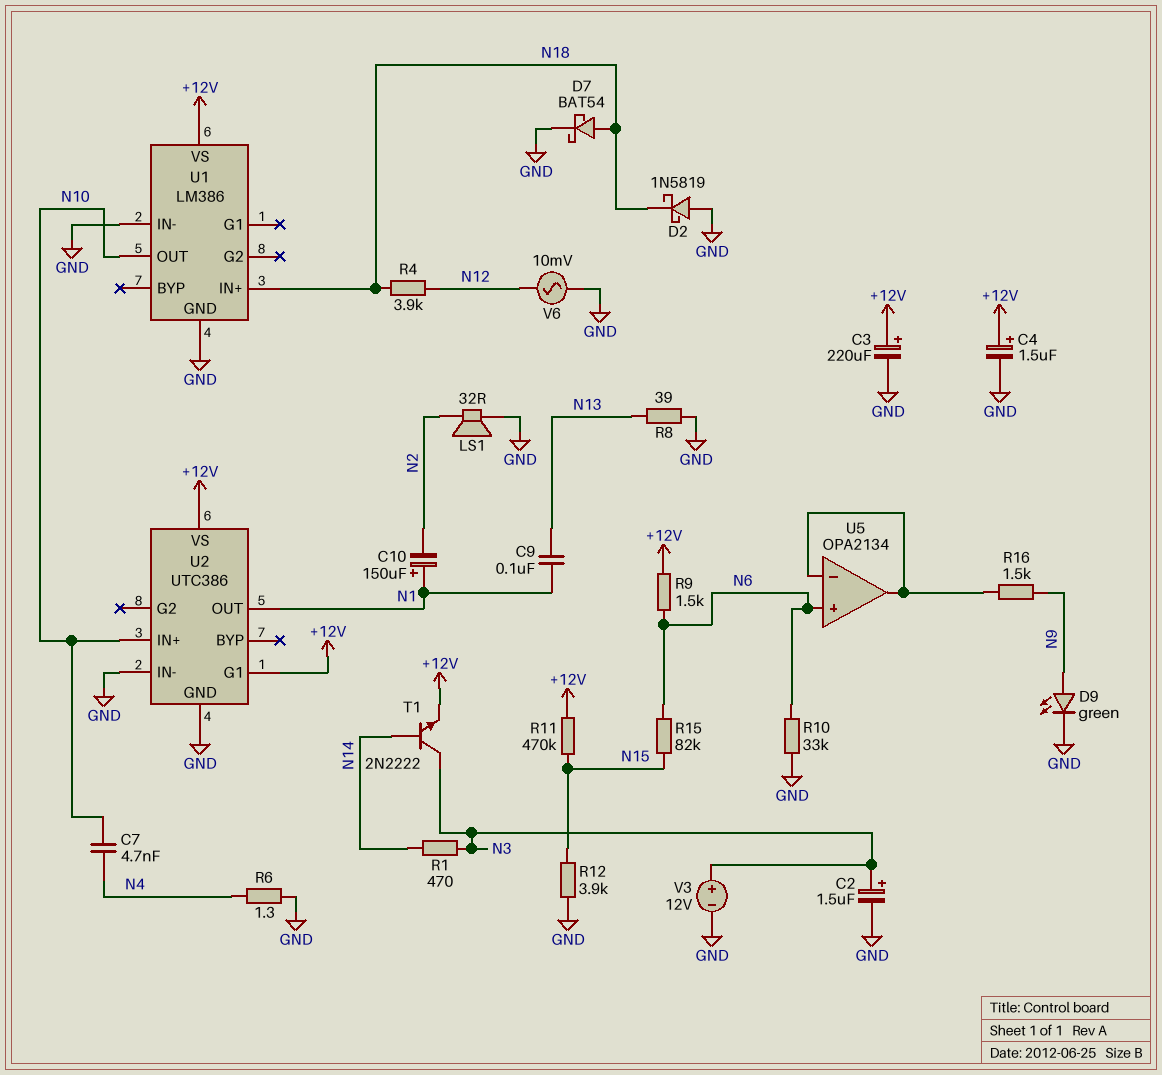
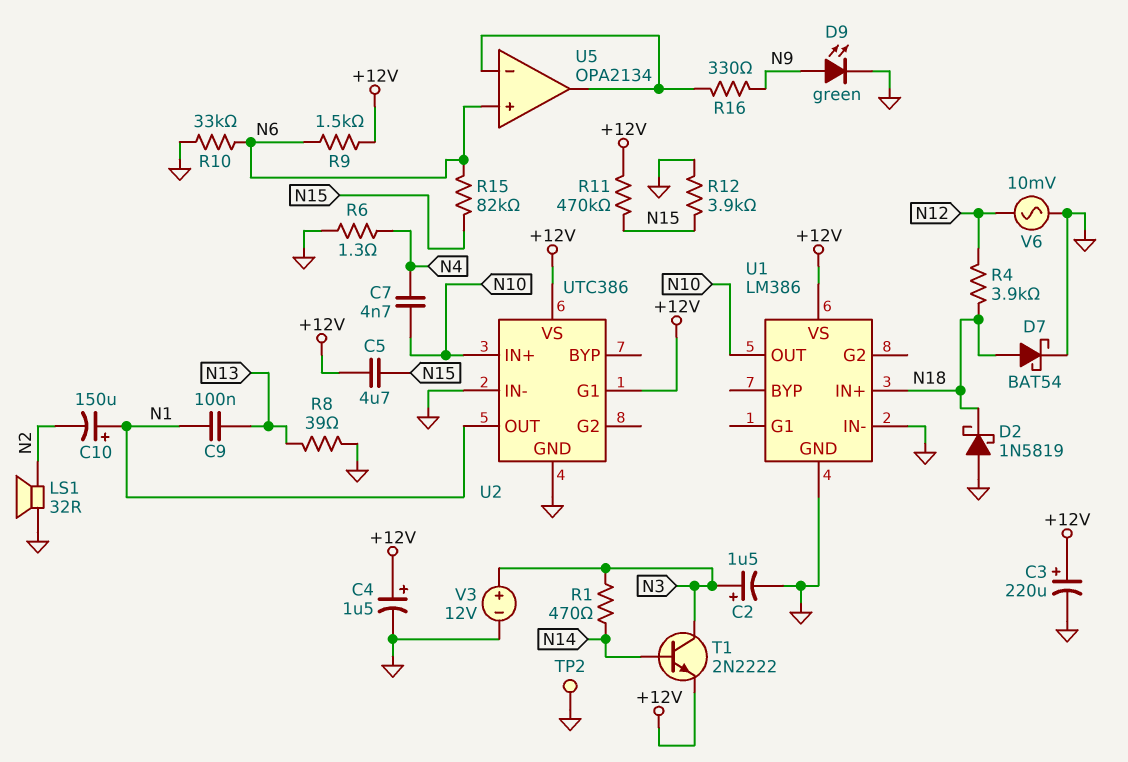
C5: none -> 4.7uF (+12V, N15)
R16: 1.5k (N9, U5/in-) -> 330 (N9, U5/in-)
TP2: none -> test point (GND)

